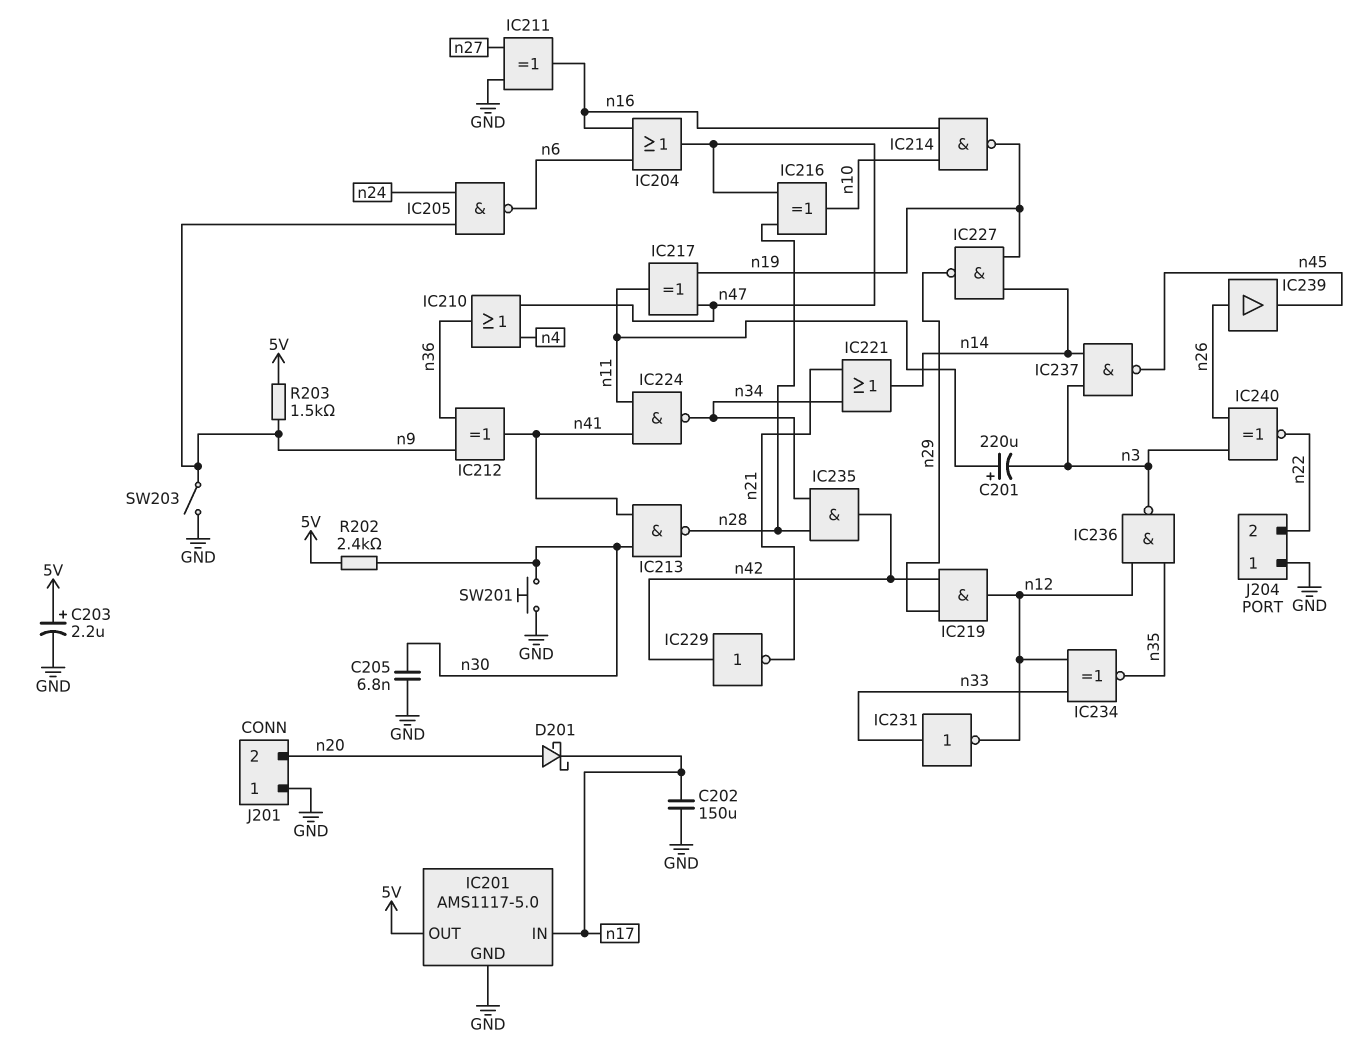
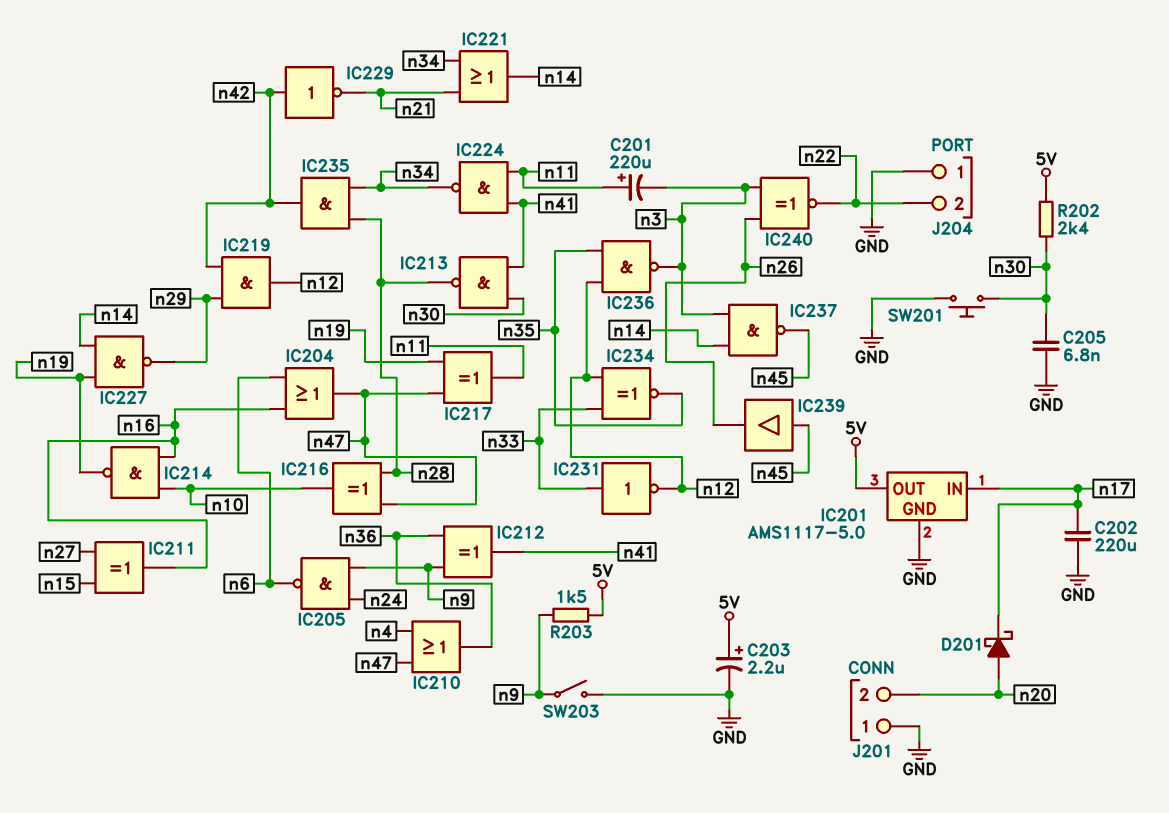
C202: 150uF (GND, n17) -> 220uF (GND, n17)
IC211: XOR (in GND, in n27, out n16) -> XOR (in n15, in n27, out n16)
IC239: buffer (in n26, out n45) -> buffer (in n45, out n26)

